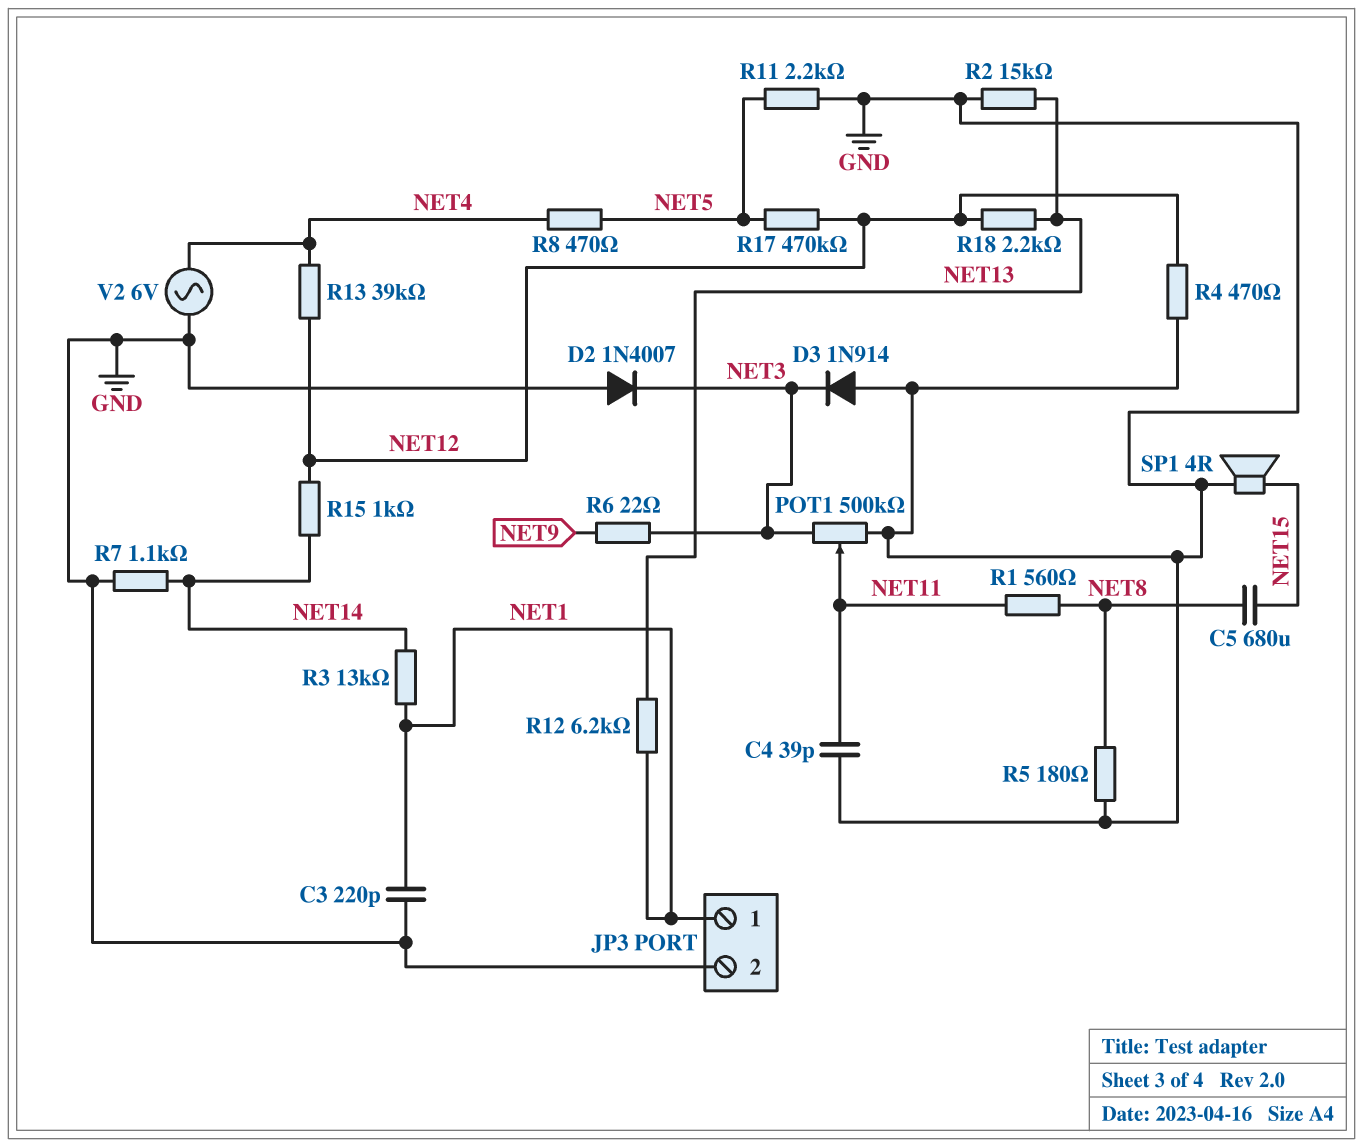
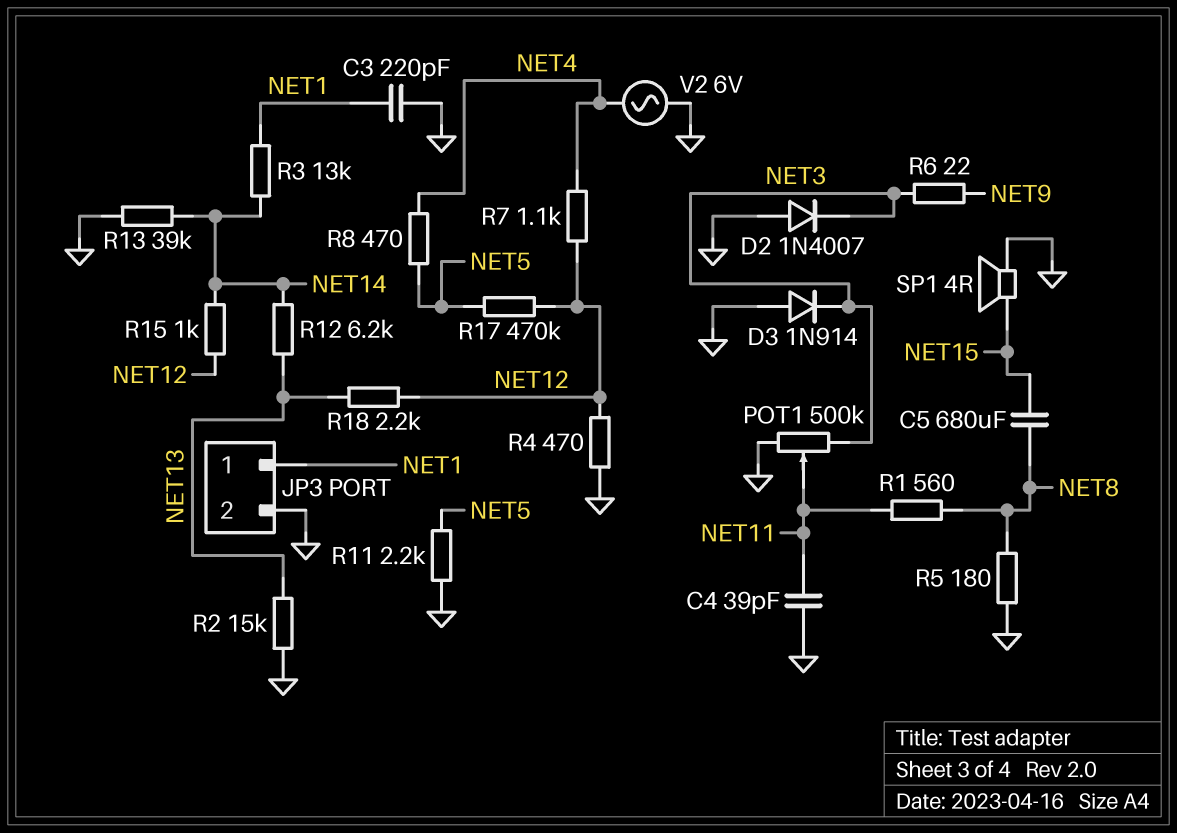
R7: 1.1k (GND, NET14) -> 1.1k (NET4, NET12)
R12: 6.2k (NET1, NET13) -> 6.2k (NET13, NET14)
R13: 39k (NET4, NET12) -> 39k (GND, NET14)

